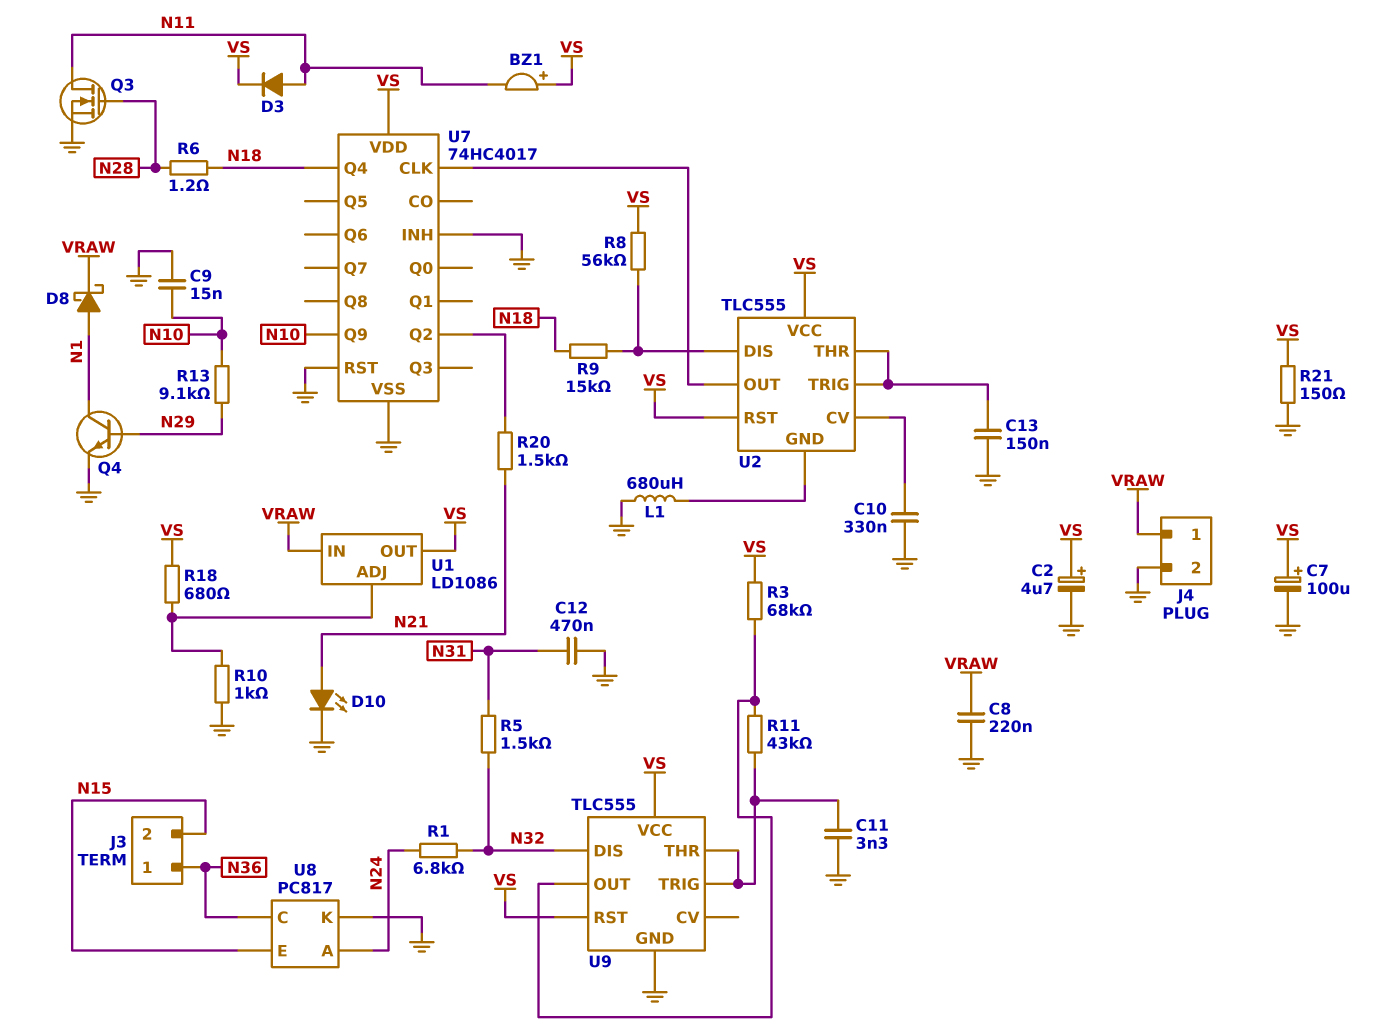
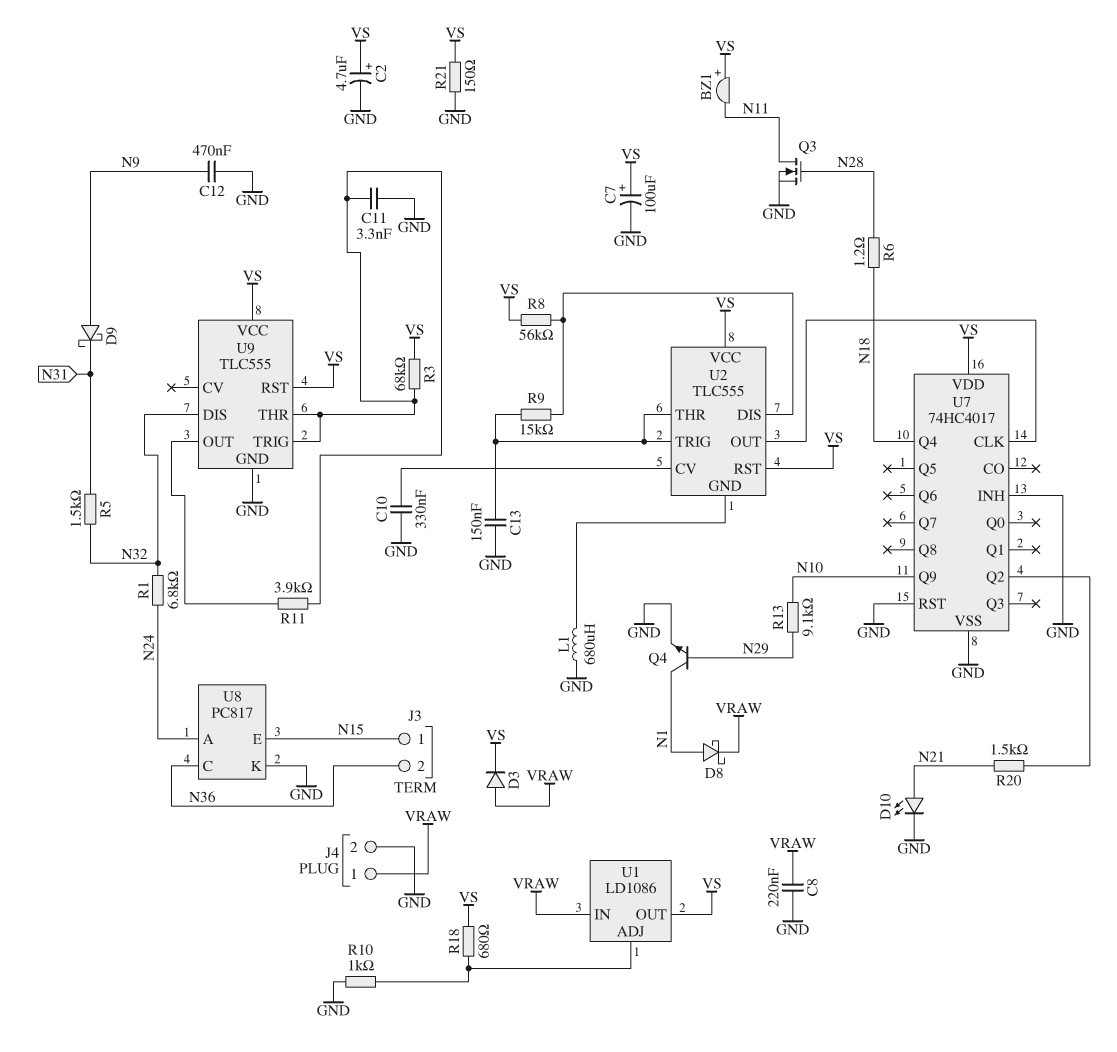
C9: 15nF (GND, N10) -> none
C12: 470nF (GND, N31) -> 470nF (GND, N9)
D3: diode (A N11, K VS) -> diode (A VRAW, K VS)
D9: none -> schottky (A N9, K N31)
J3 pin 1: N36 -> N15
J3 pin 2: N15 -> N36
R3: 68k (U9/OUT, VS) -> 68k (U9/THR, VS)
R9: 15k (N18, U2/DIS) -> 15k (U2/DIS, U2/THR)
R11: 43k (U9/OUT, U9/THR) -> 3.9k (U9/OUT, U9/THR)

